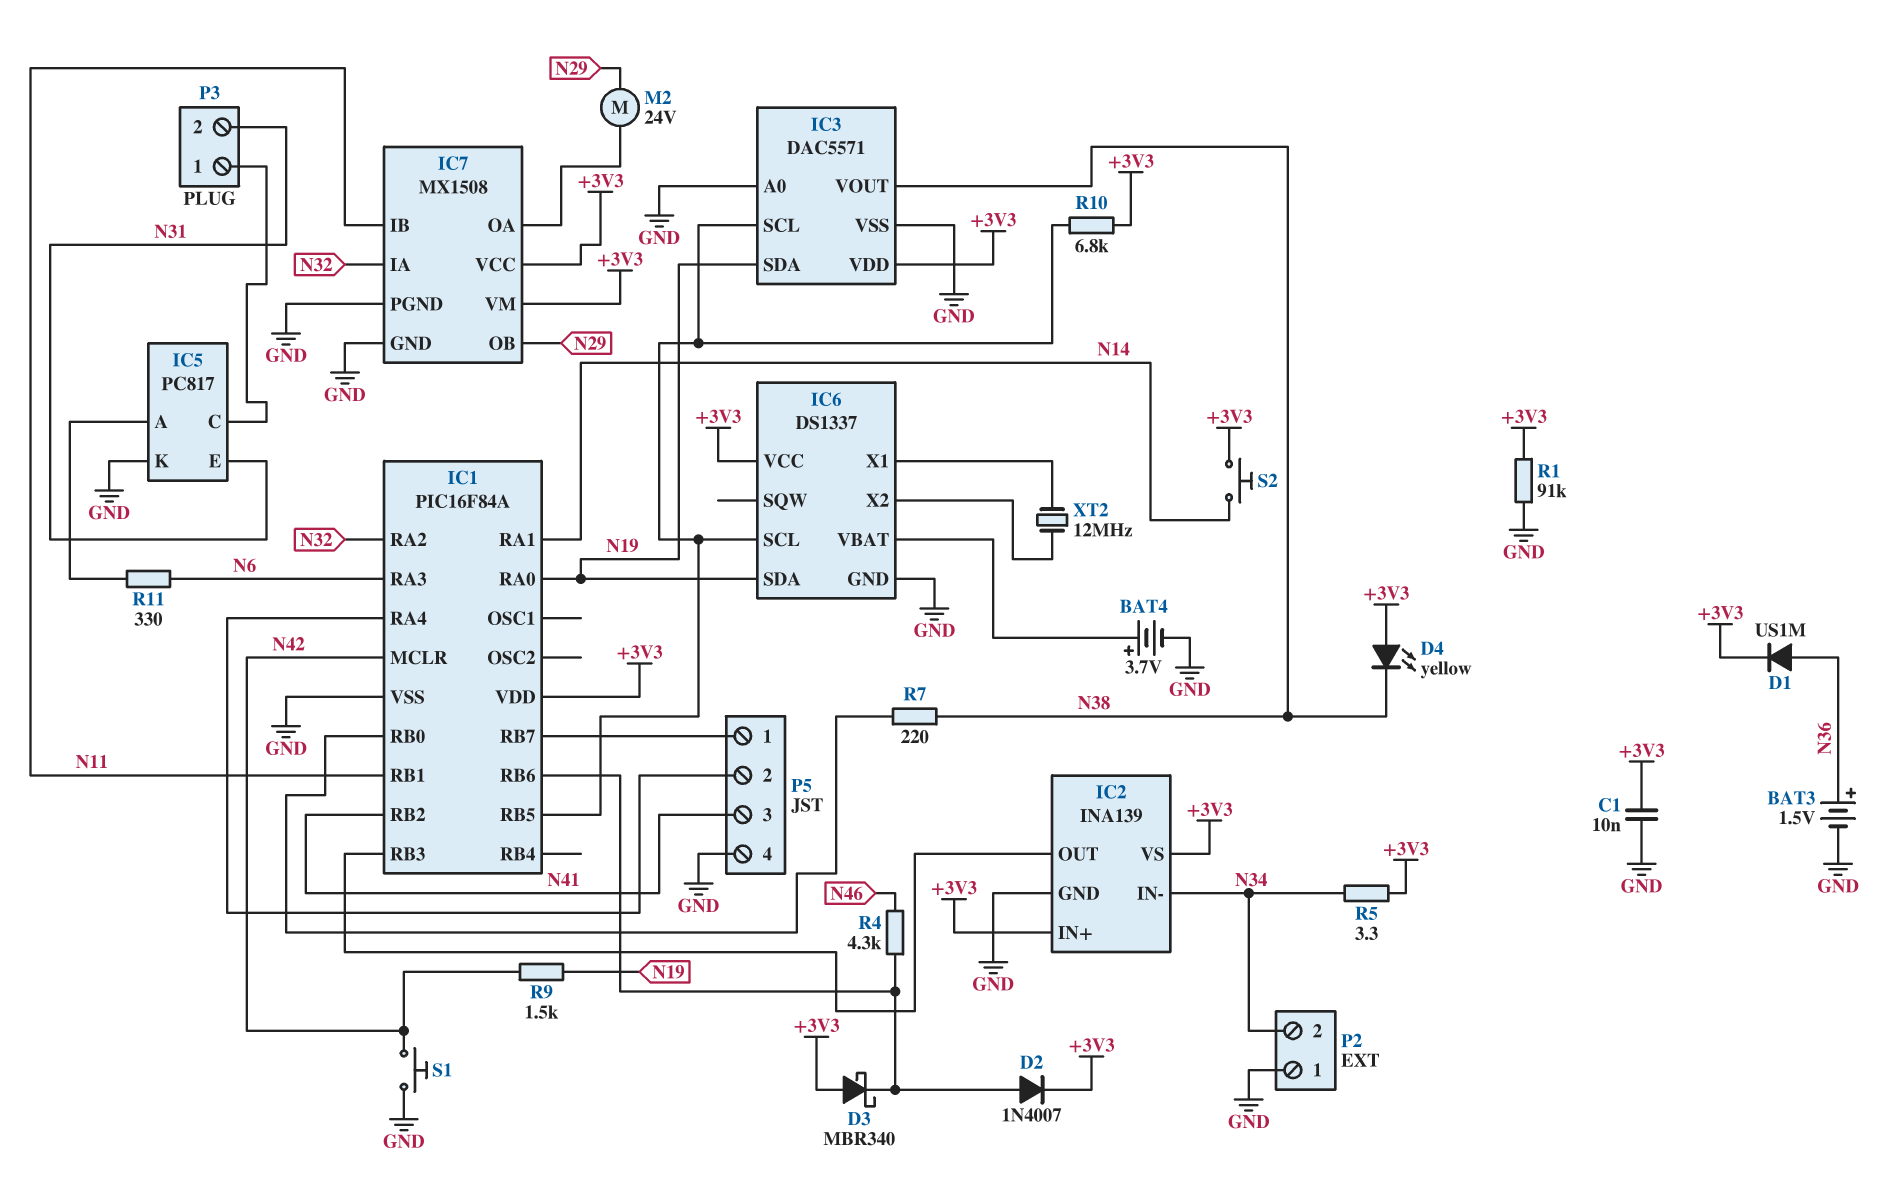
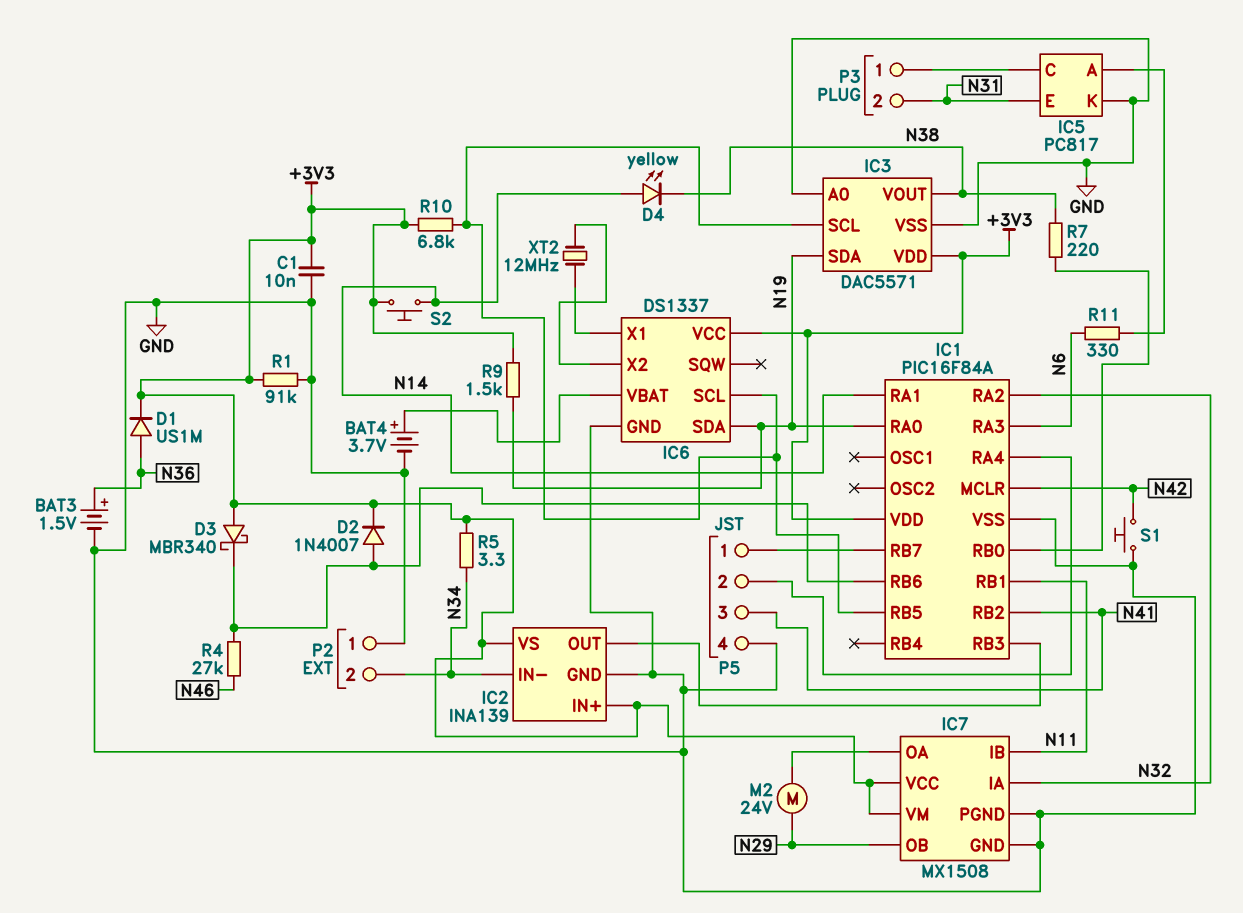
D4: LED yellow (A +3V3, K N38) -> LED yellow (A N14, K N38)
R4: 4.3k (IC1/RB6, N46) -> 27k (IC1/RB6, N46)
R9: 1.5k (N19, N42) -> 1.5k (+3V3, N19)

